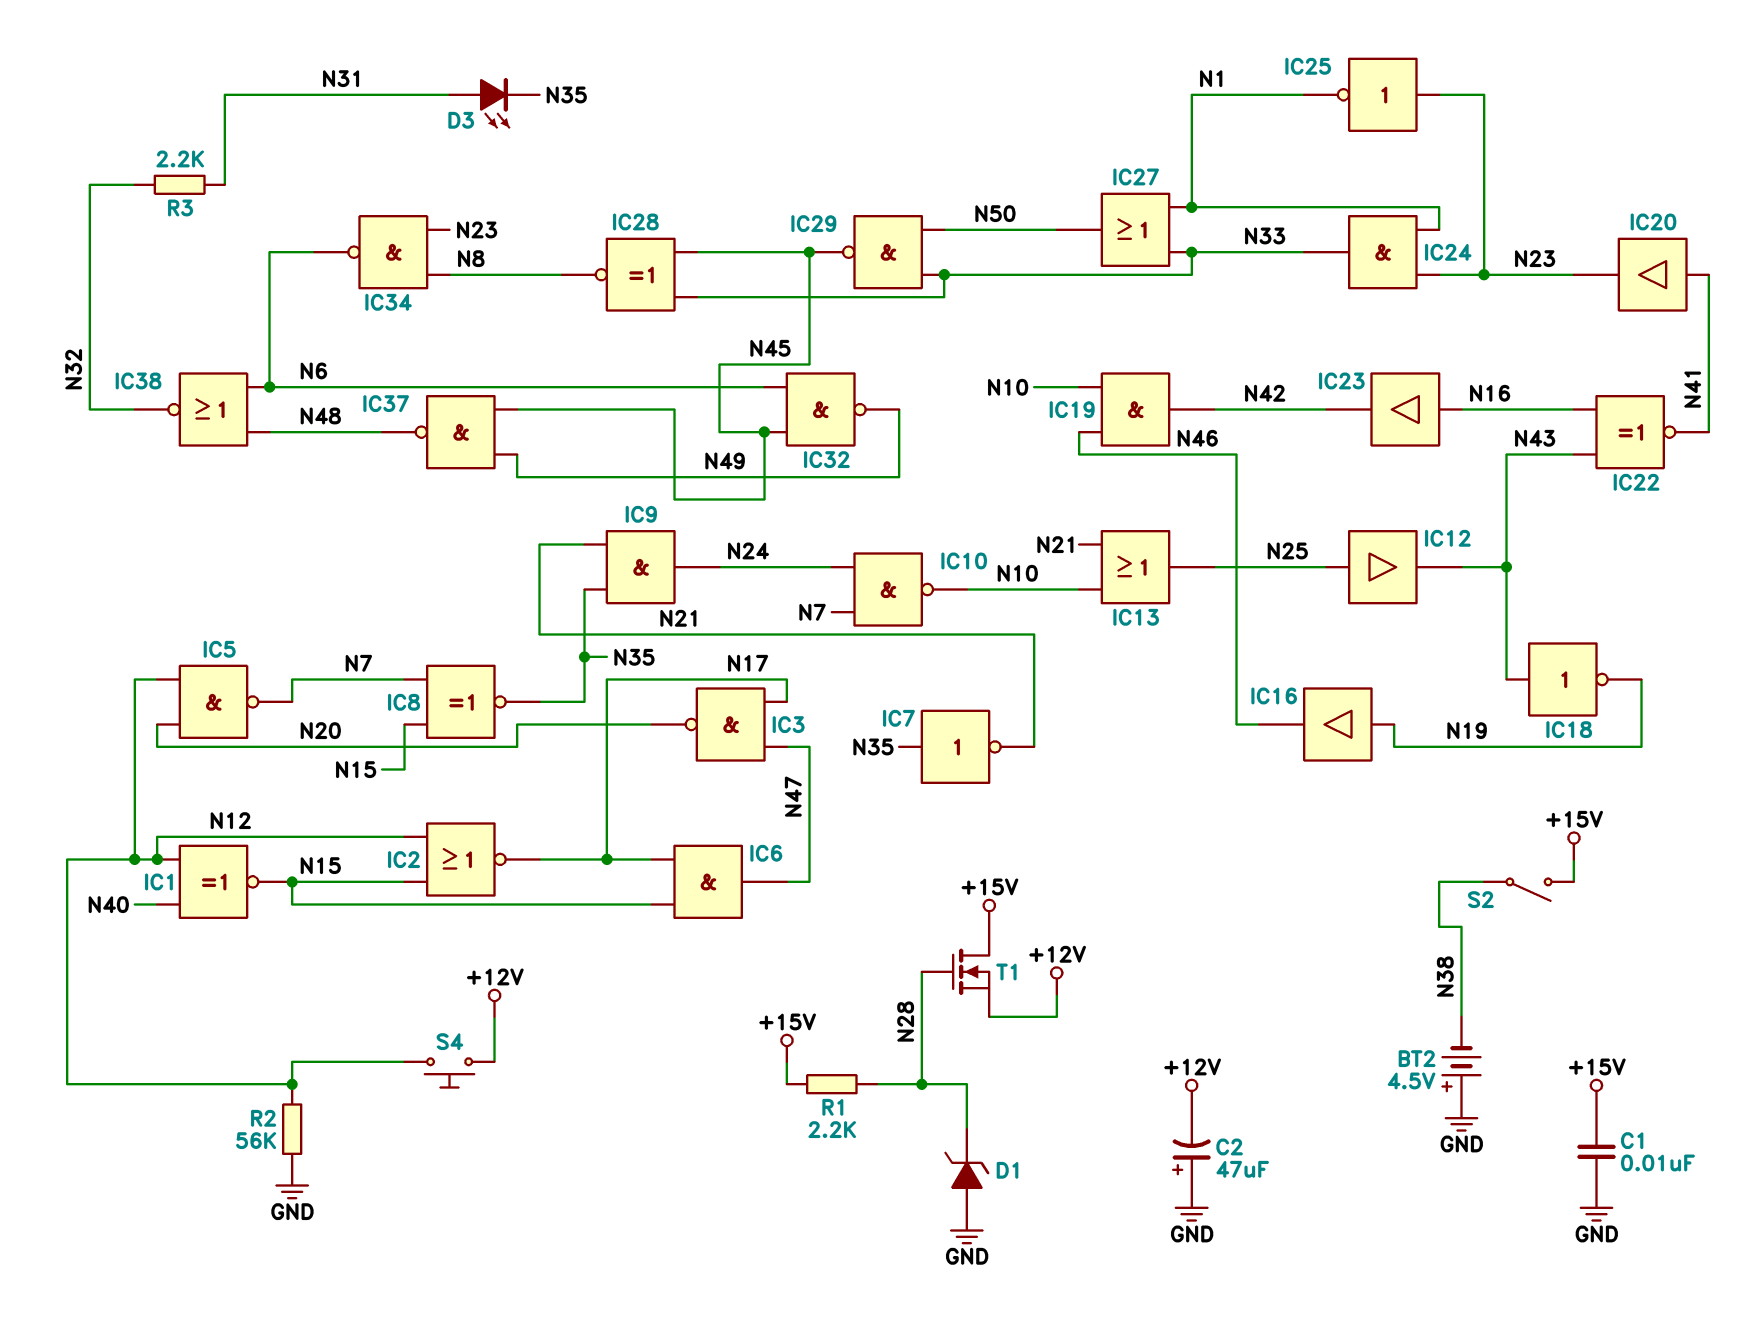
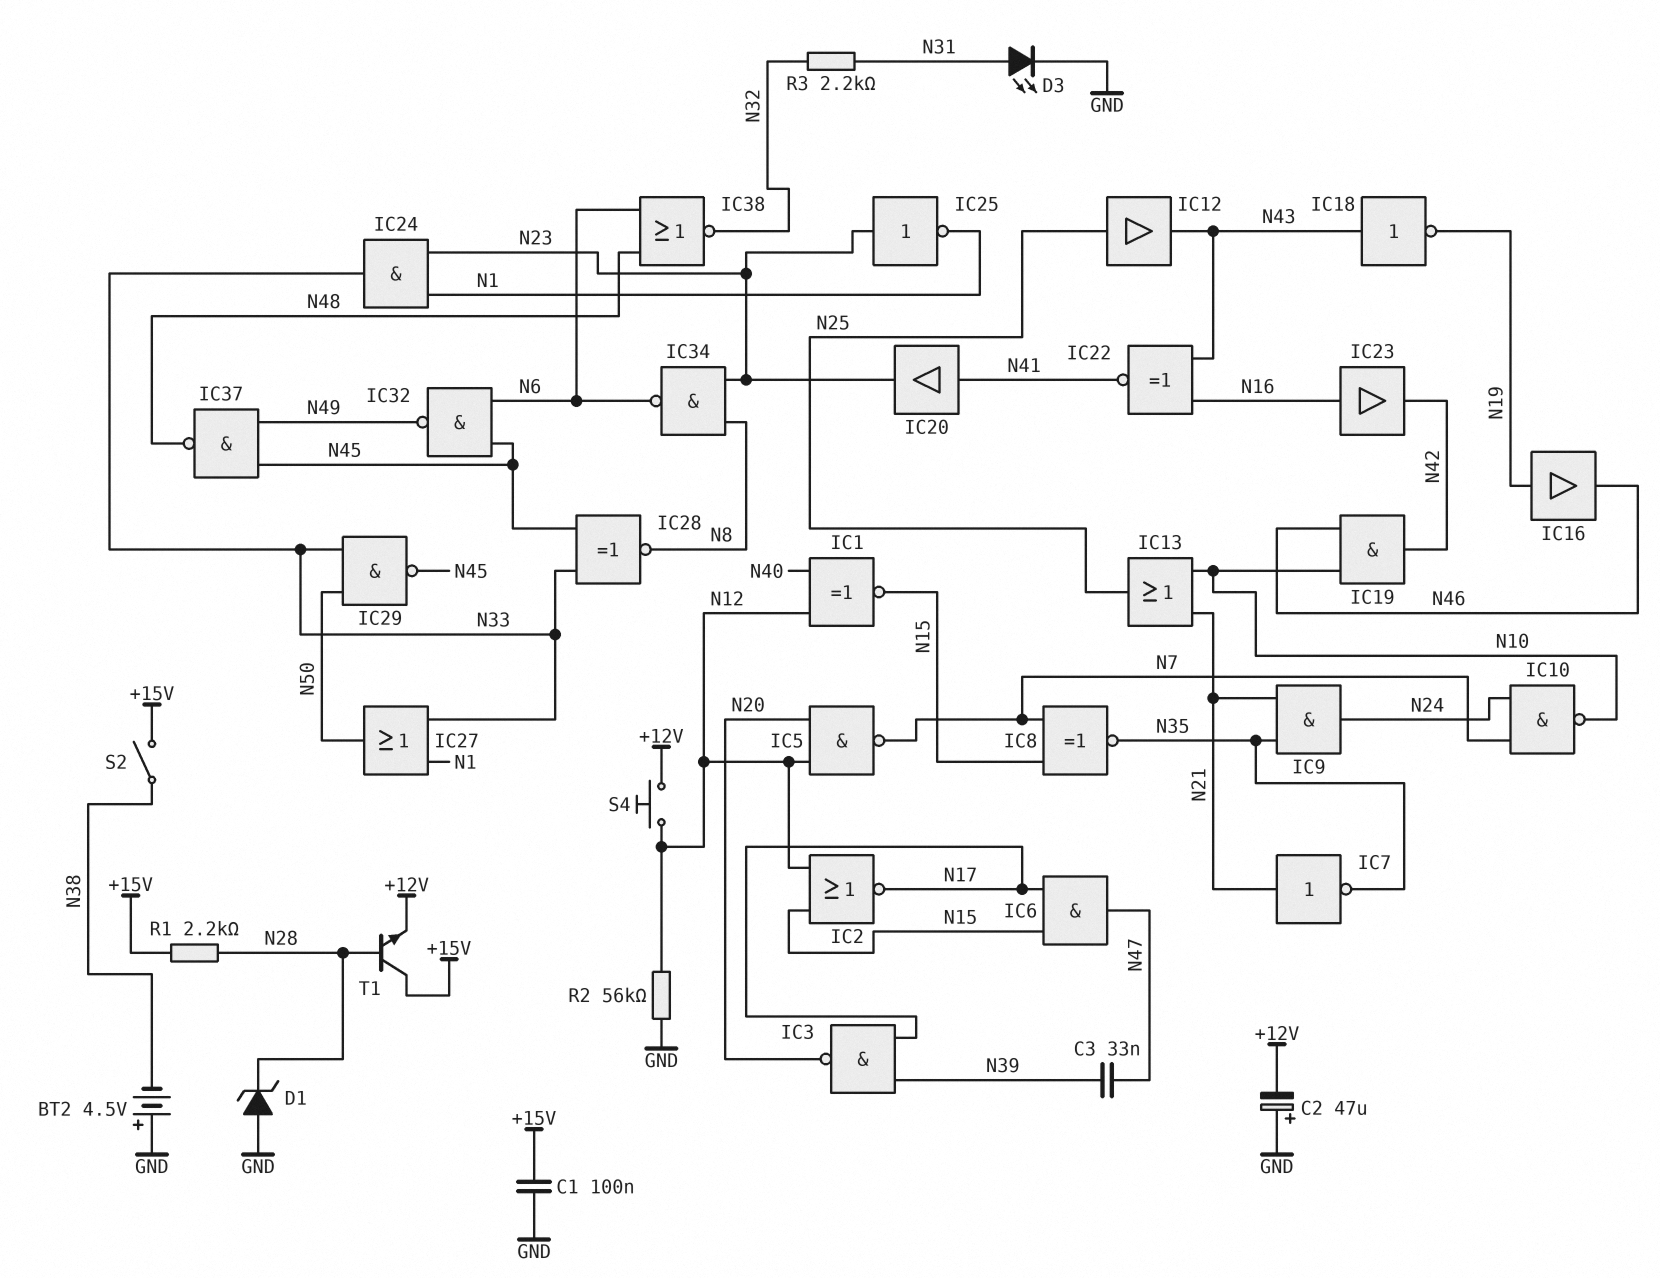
C1: 10nF (+15V, GND) -> 100nF (+15V, GND)
C3: none -> 33nF (N39, N47)
D3: LED (A N31, K N35) -> LED (A N31, K GND)
IC3: NAND (in N17, in N47, out N20) -> NAND (in N17, in N39, out N20)
IC7: NOT (in N35, out N21) -> NOT (in N21, out N35)
T1: NMOS (G N28, D +15V, S +12V) -> NPN (B N28, C +15V, E +12V)

